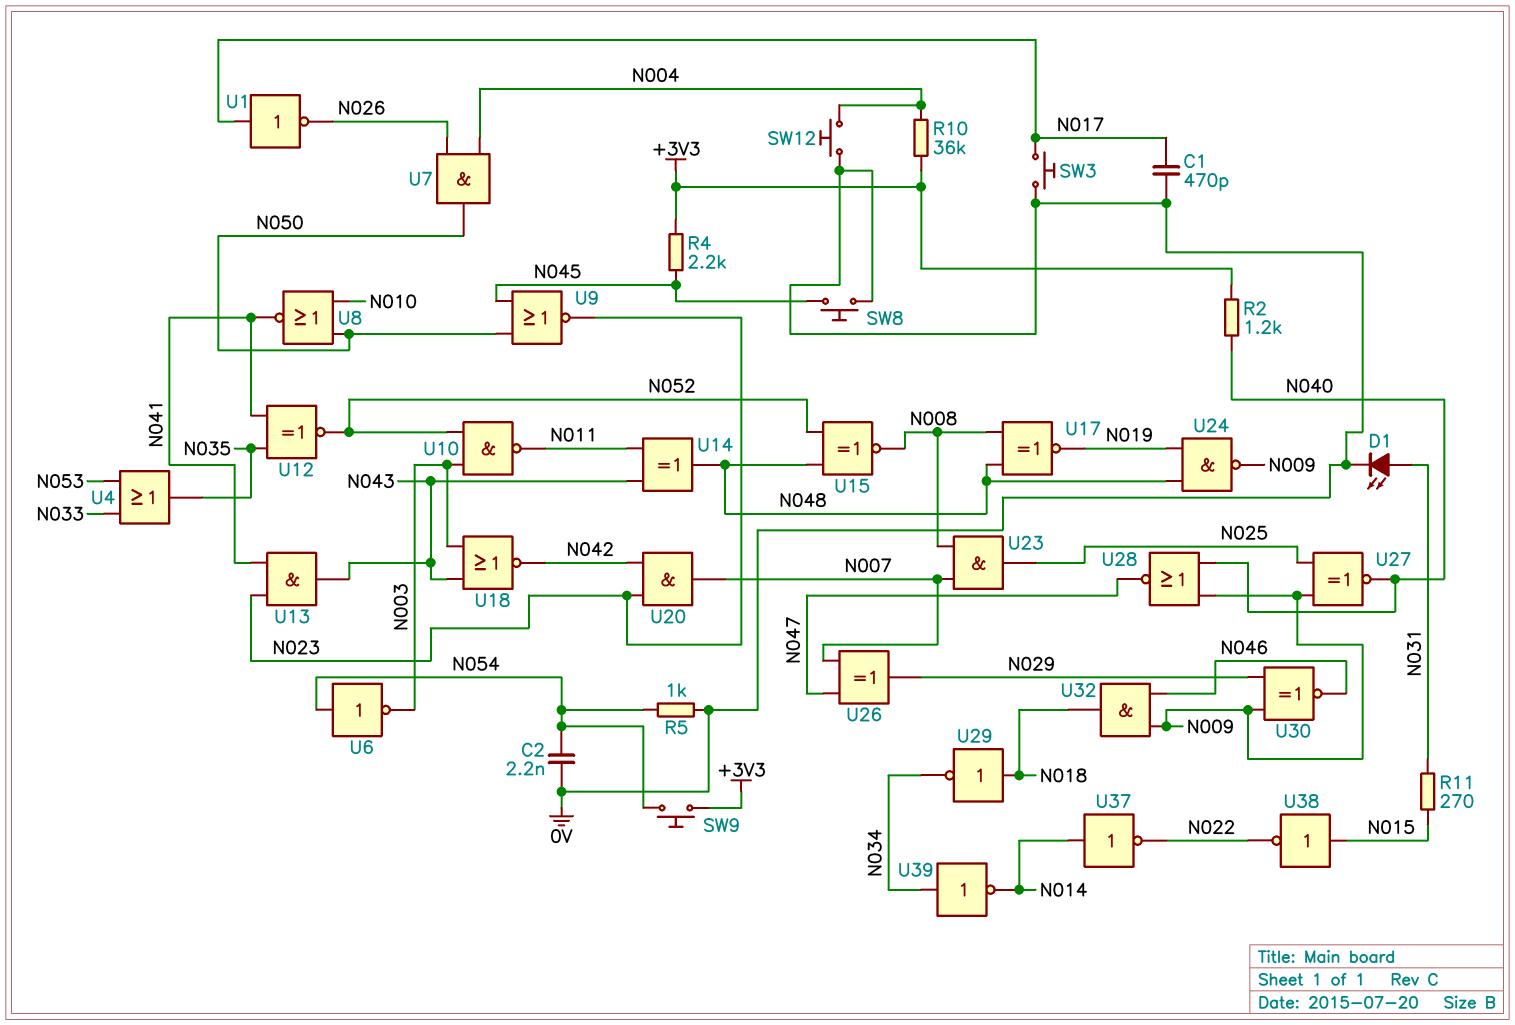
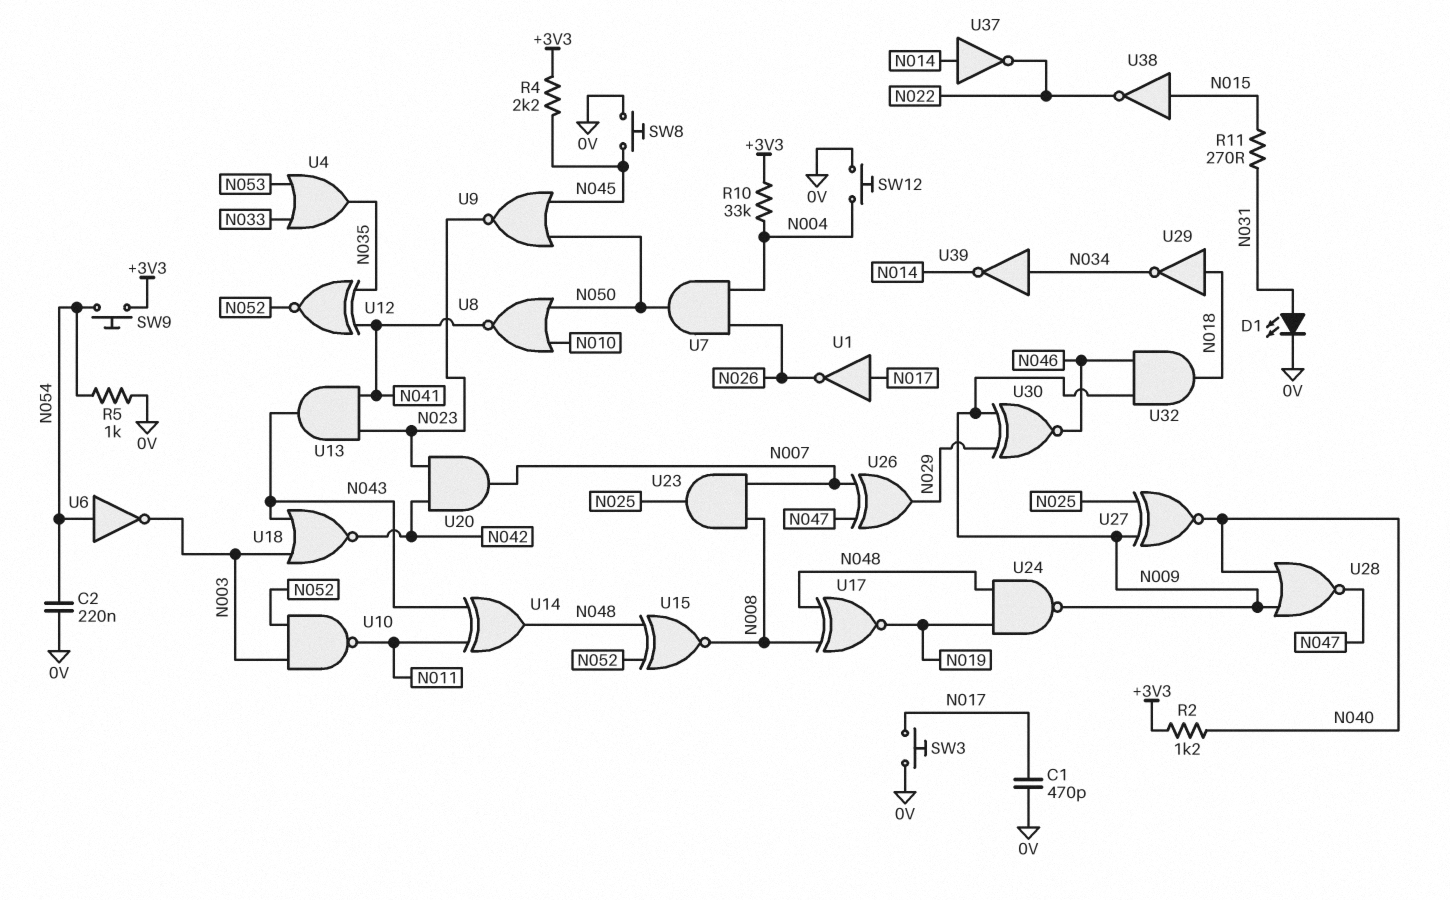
C2: 2.2nF (0V, N054) -> 220nF (0V, N054)
R10: 36k (+3V3, N004) -> 33k (+3V3, N004)

